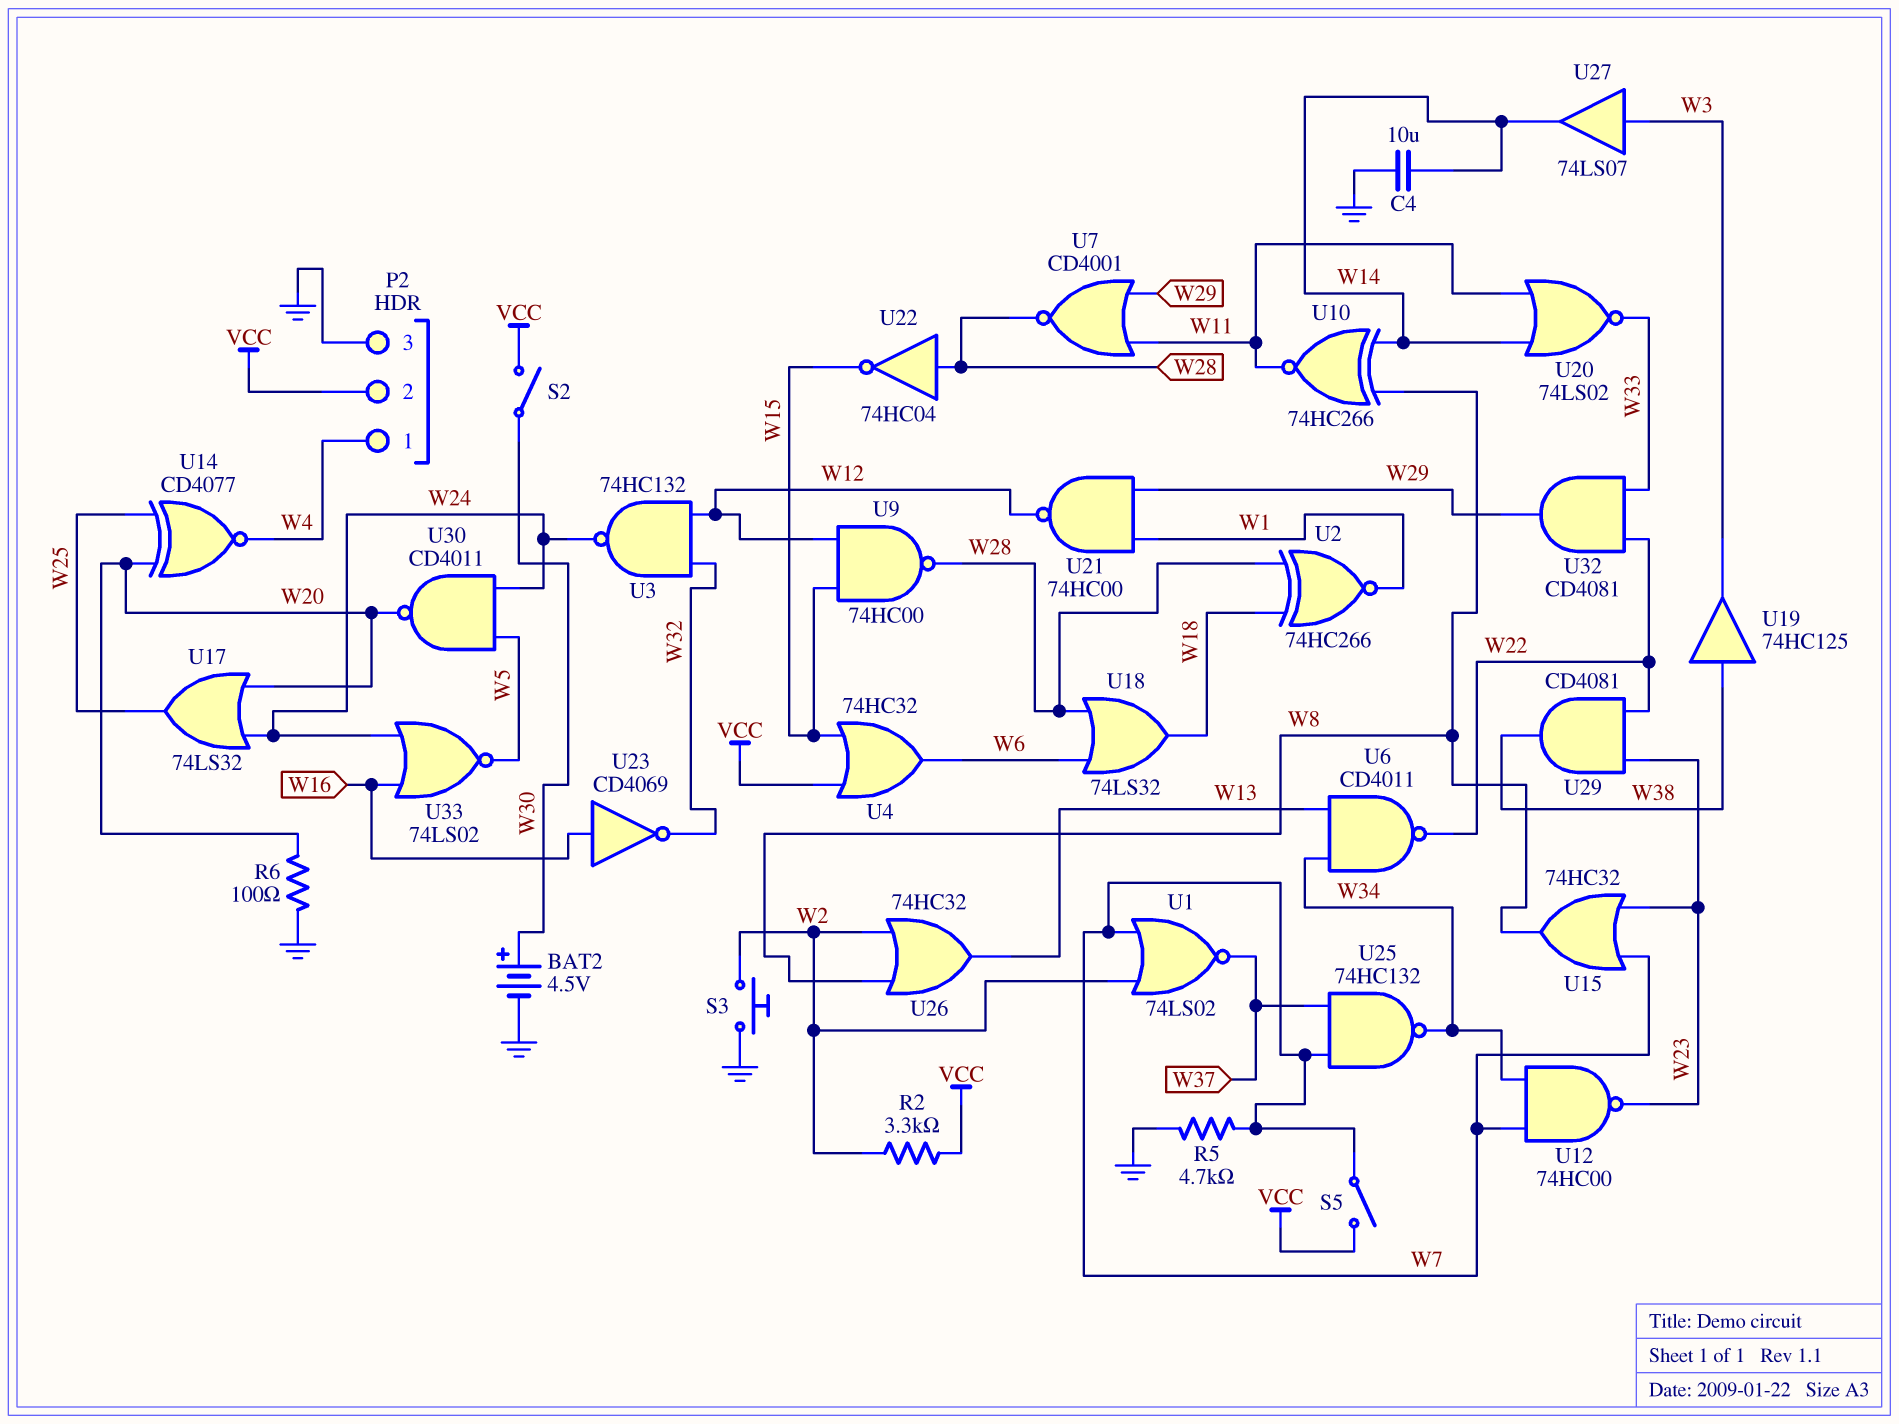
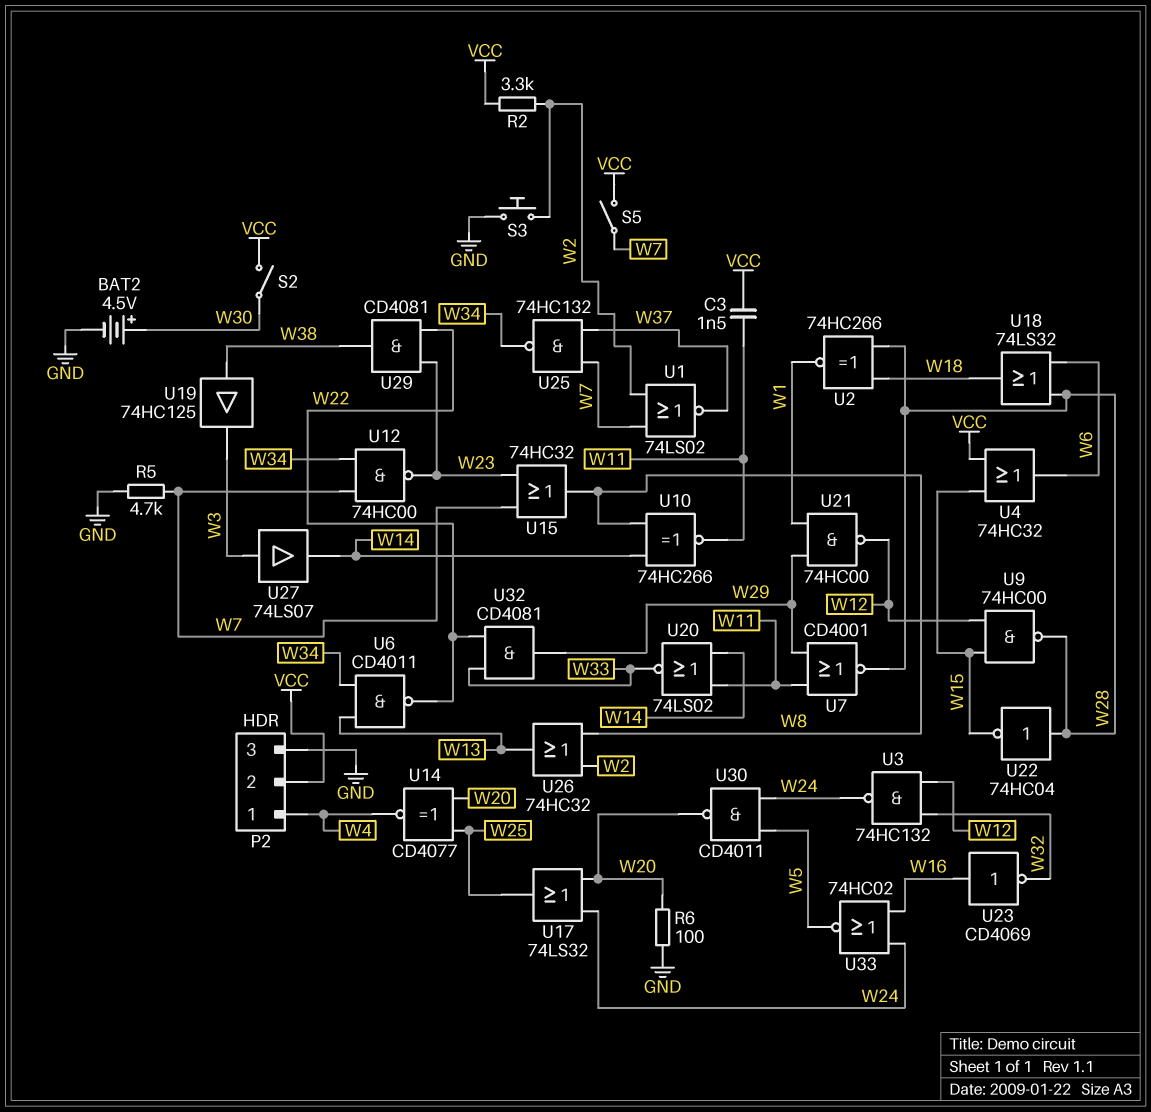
C3: none -> 1.5nF (VCC, W11)
C4: 10uF (GND, W14) -> none
U33: NOR 74LS02 (in W16, in W24, out W5) -> NOR 74HC02 (in W16, in W24, out W5)

